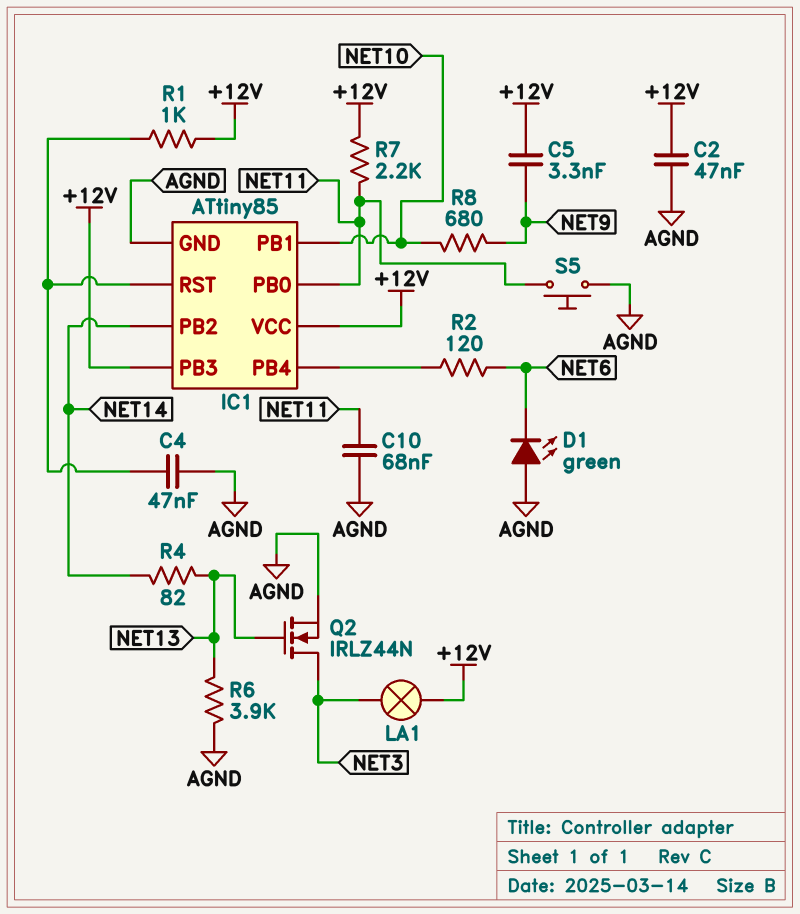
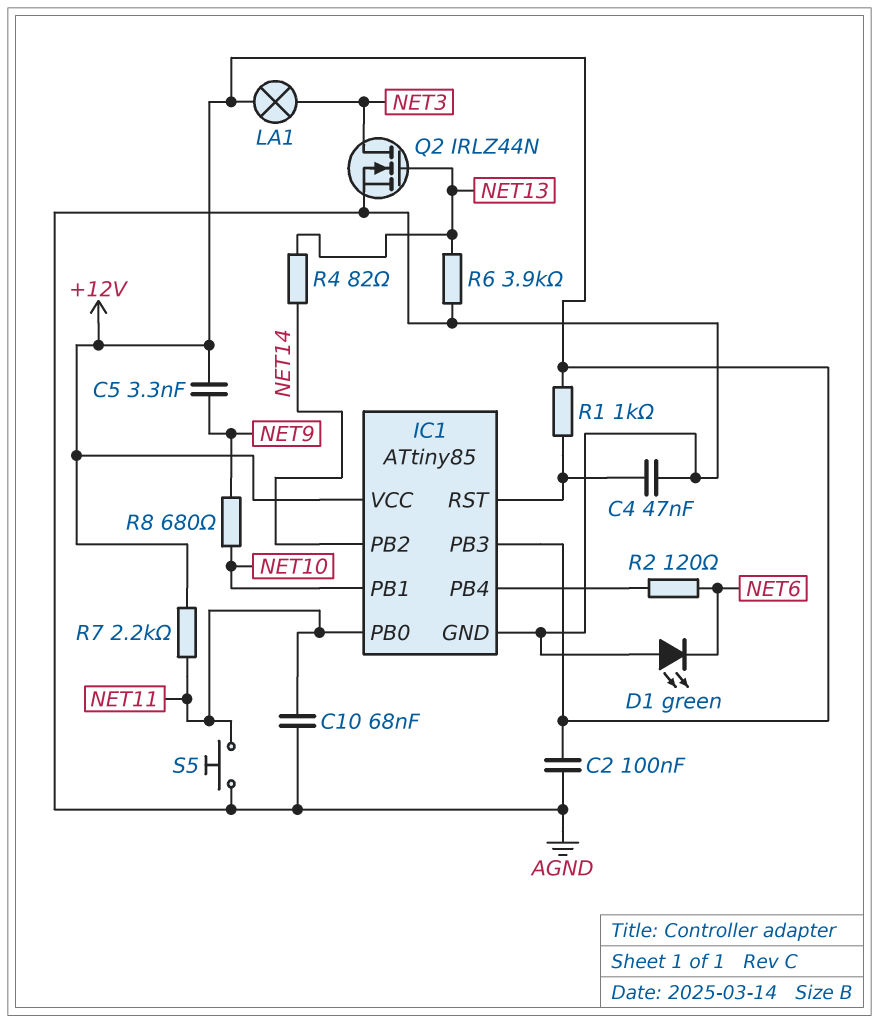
C2: 47nF (+12V, AGND) -> 100nF (+12V, AGND)

